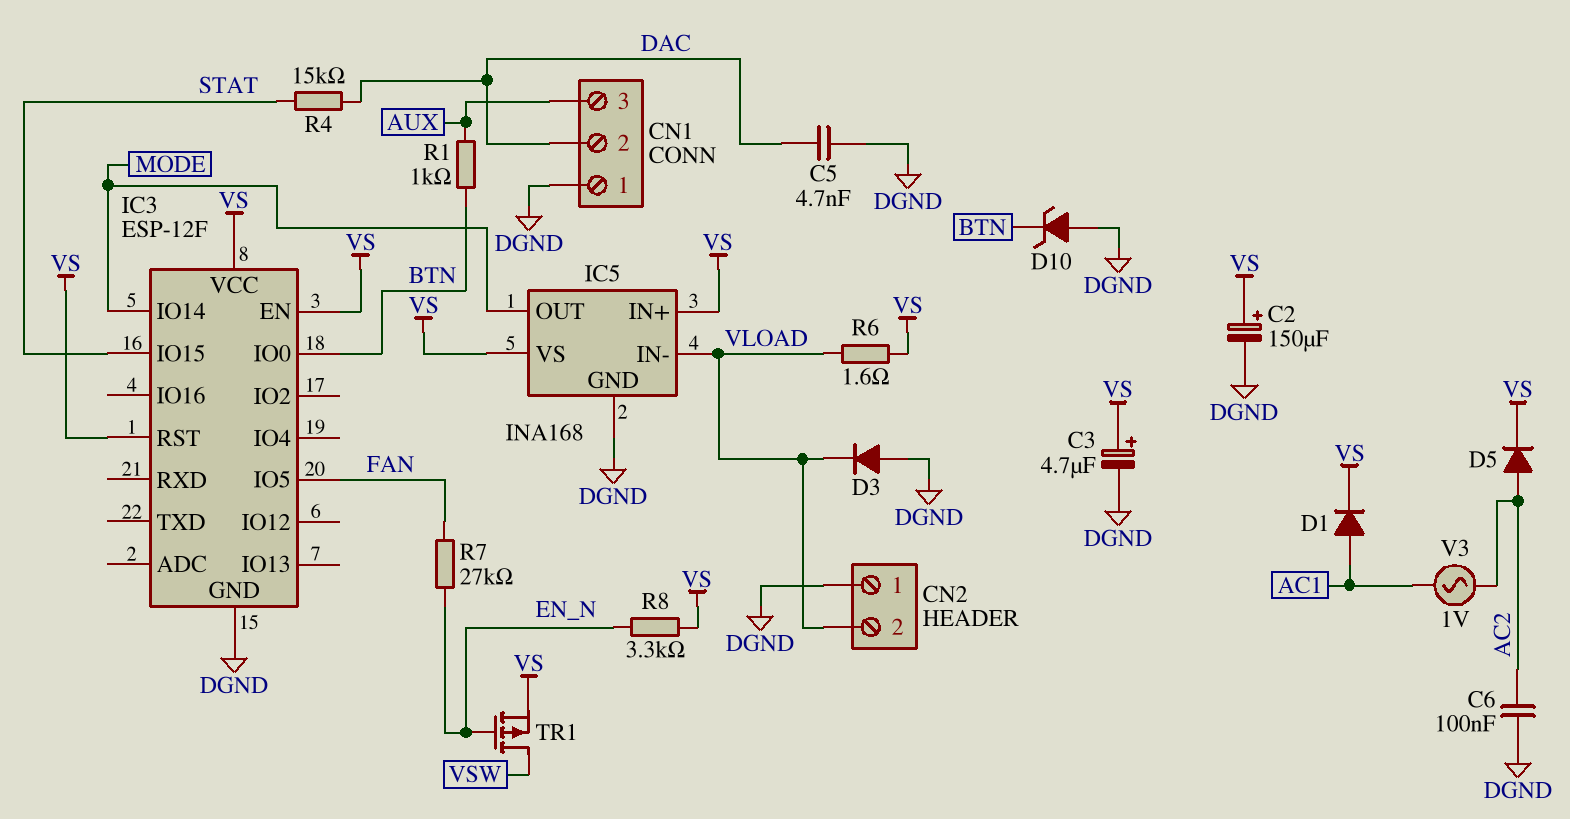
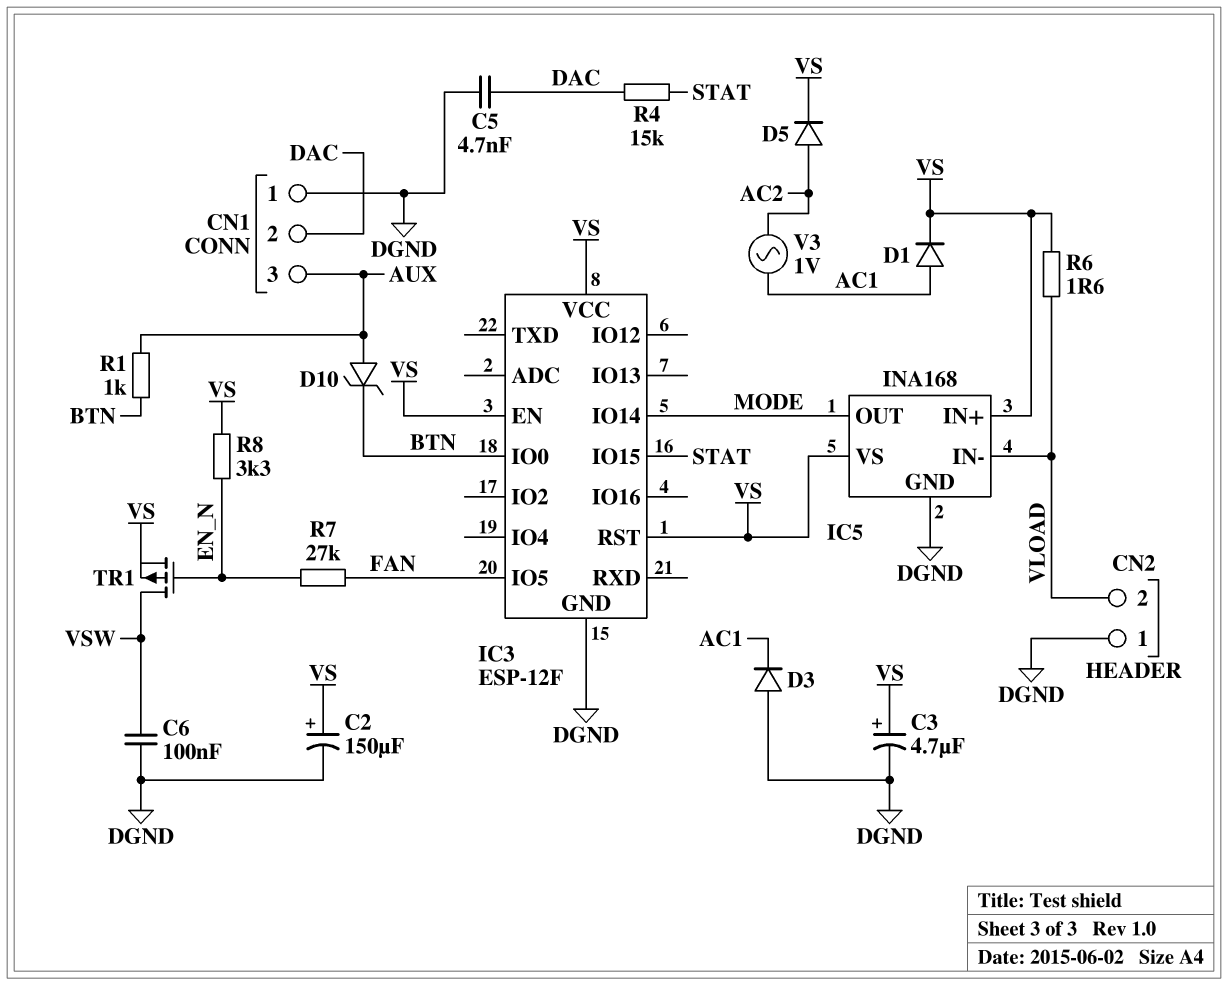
C6: 100nF (AC2, DGND) -> 100nF (DGND, VSW)
D3: diode (A DGND, K VLOAD) -> diode (A DGND, K AC1)
D10: zener (A DGND, K BTN) -> zener (A AUX, K BTN)

